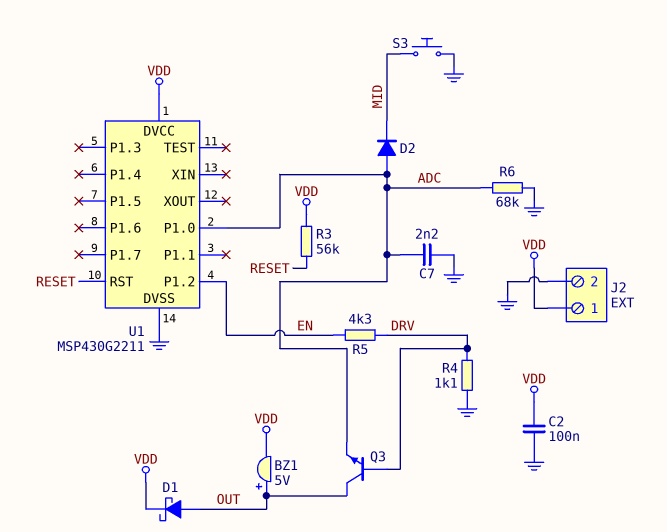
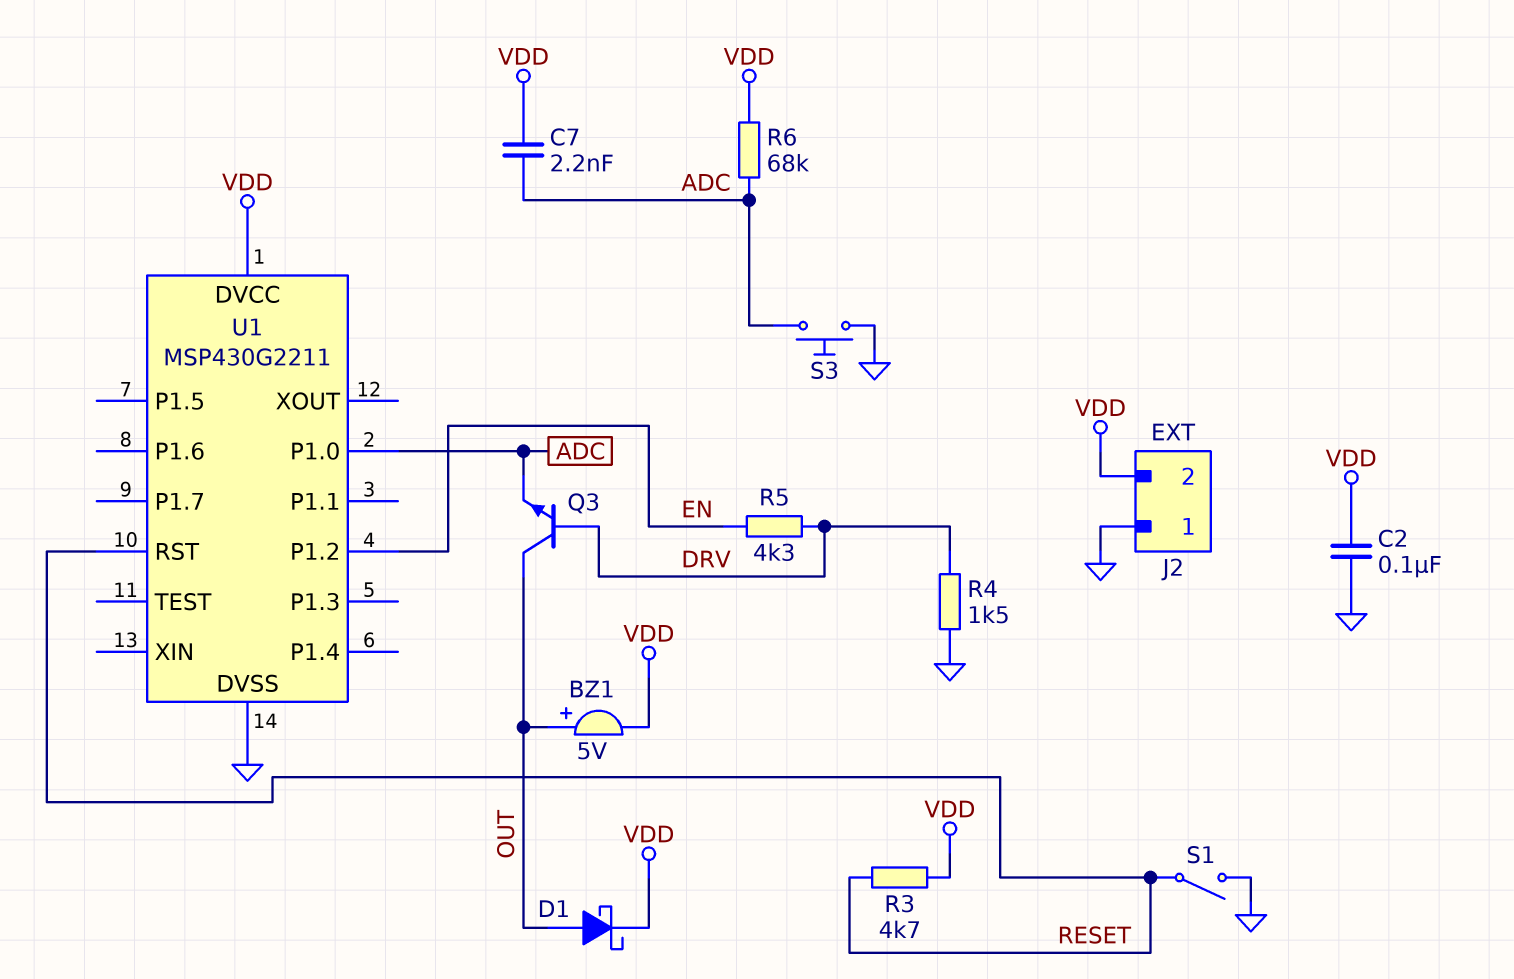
C7: 2.2nF (ADC, GND) -> 2.2nF (ADC, VDD)
D2: diode (A ADC, K MID) -> none
J2 pin 1: VDD -> GND
J2 pin 2: GND -> VDD
R3: 56k (RESET, VDD) -> 4.7k (RESET, VDD)
R4: 1.1k (DRV, GND) -> 1.5k (DRV, GND)
R6: 68k (ADC, GND) -> 68k (ADC, VDD)
S1: none -> switch (GND, RESET)
S3: button (GND, MID) -> button (ADC, GND)

